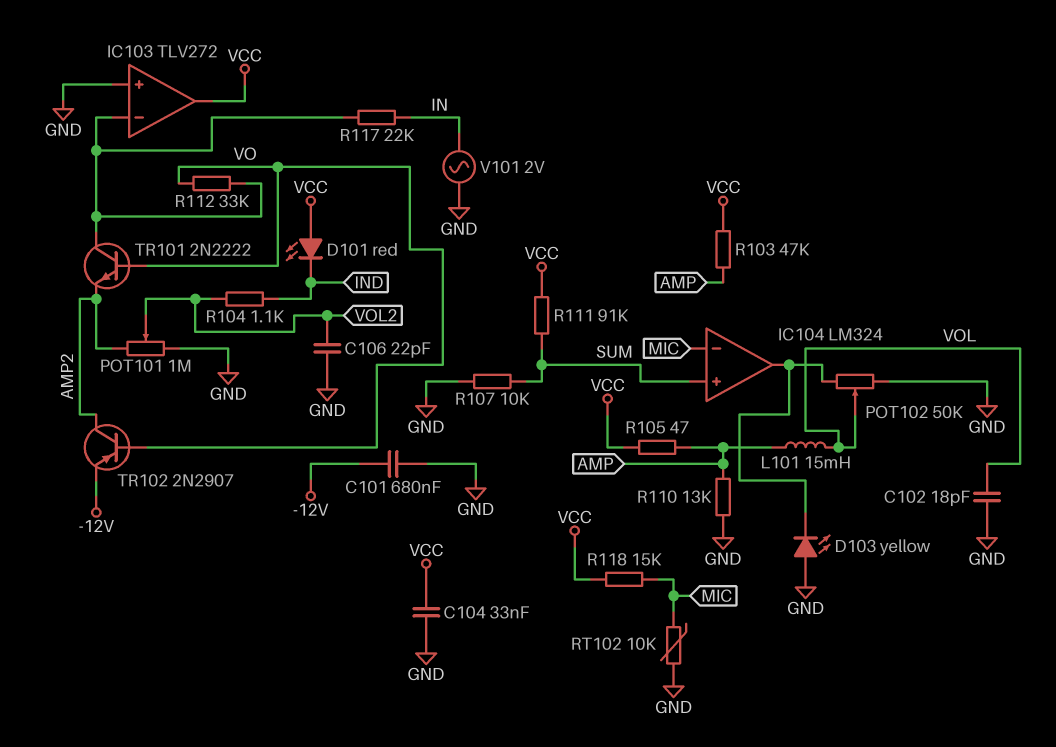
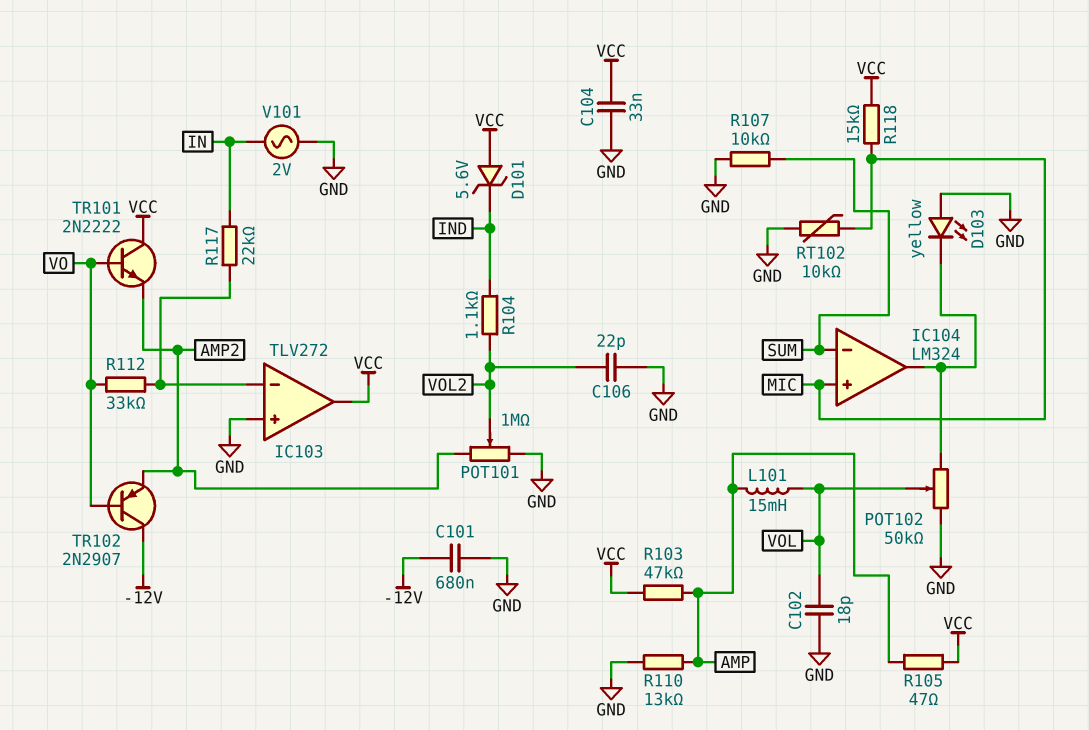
D101: LED red (A VCC, K IND) -> zener 5.6V (A VCC, K IND)
IC104 pin in+: SUM -> MIC
IC104 pin in-: MIC -> SUM
R111: 91k (SUM, VCC) -> none
TR101: NPN 2N2222 (B VO, C IC103/in-, E AMP2) -> NPN 2N2222 (B VO, C VCC, E AMP2)
TR102: PNP 2N2907 (B VO, C AMP2, E -12V) -> PNP 2N2907 (B VO, C -12V, E AMP2)

